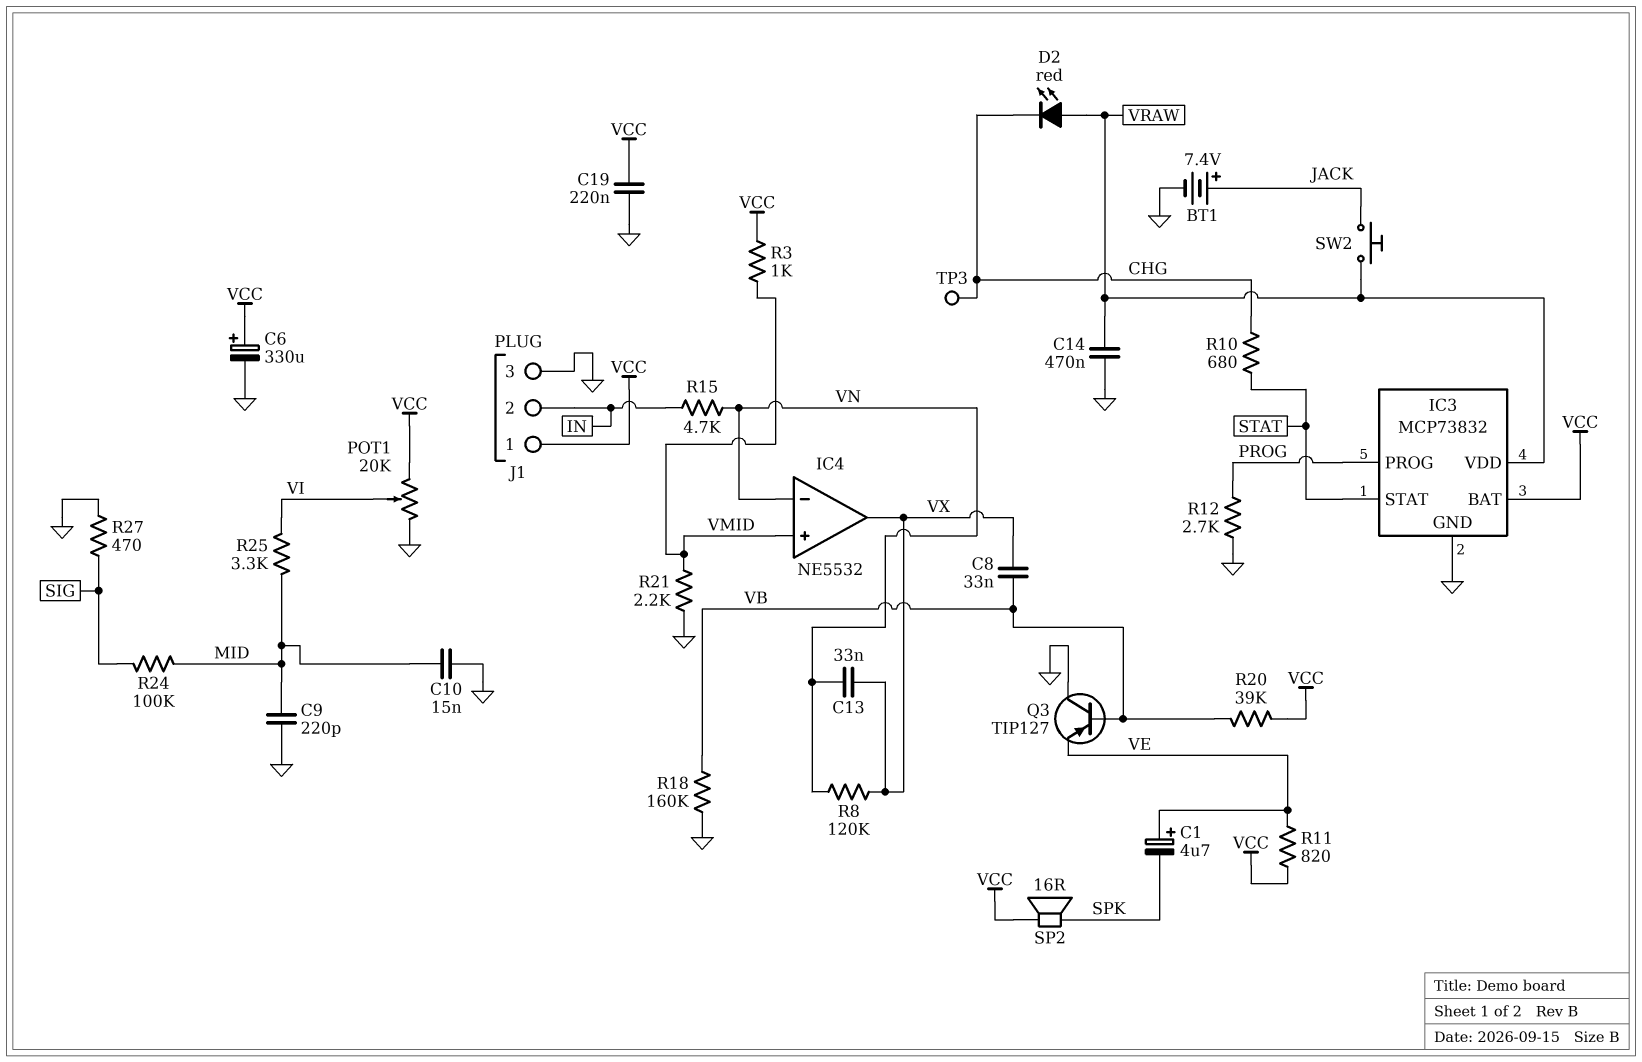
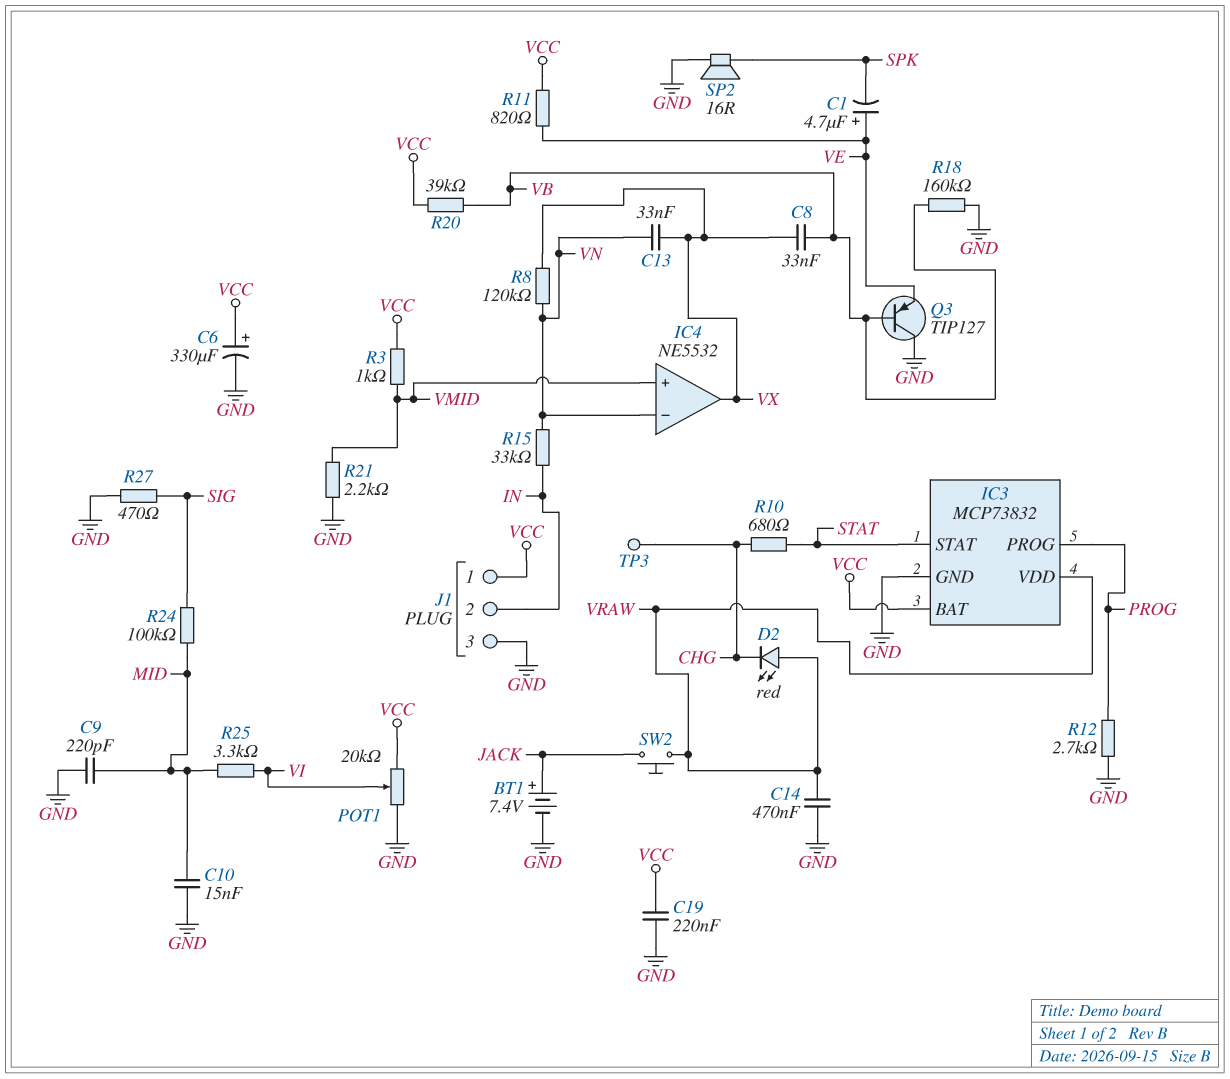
R15: 4.7k (IN, VN) -> 33k (IN, VN)
SP2: speaker 16R (SPK, VCC) -> speaker 16R (GND, SPK)

